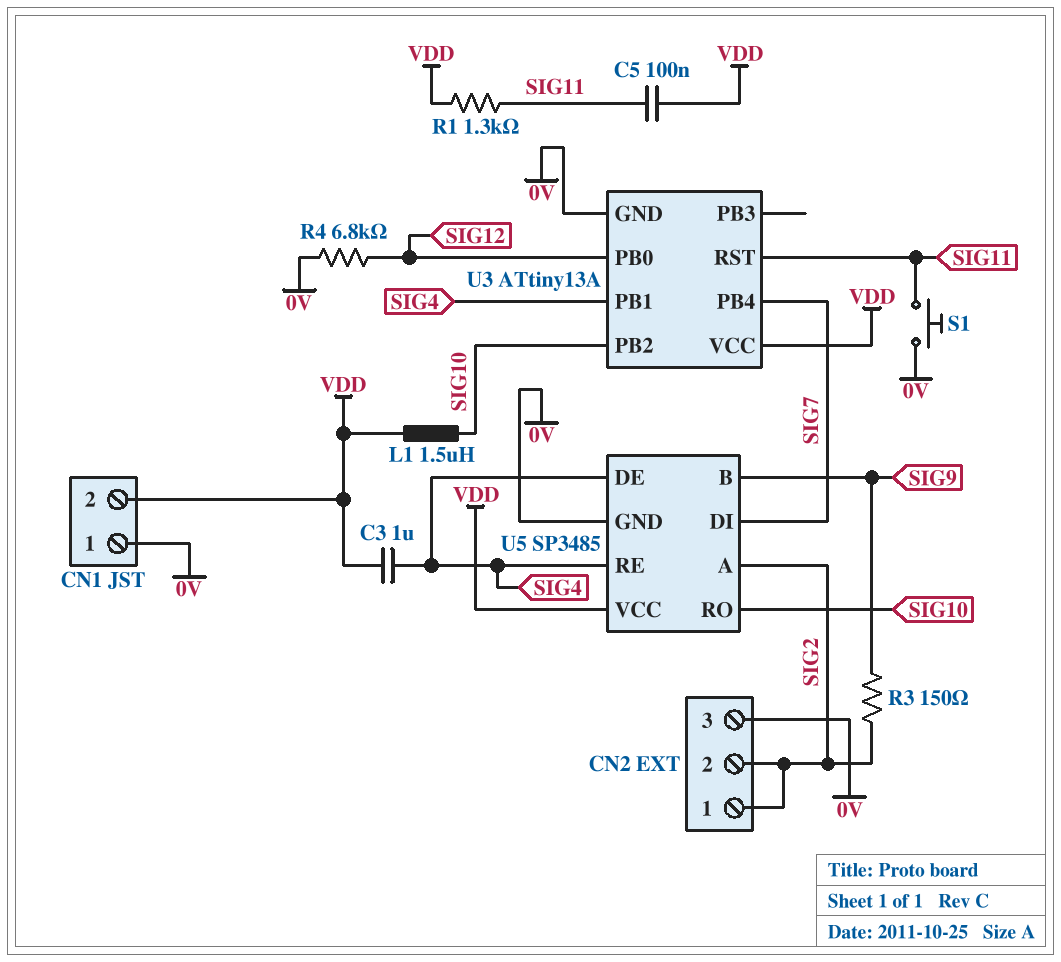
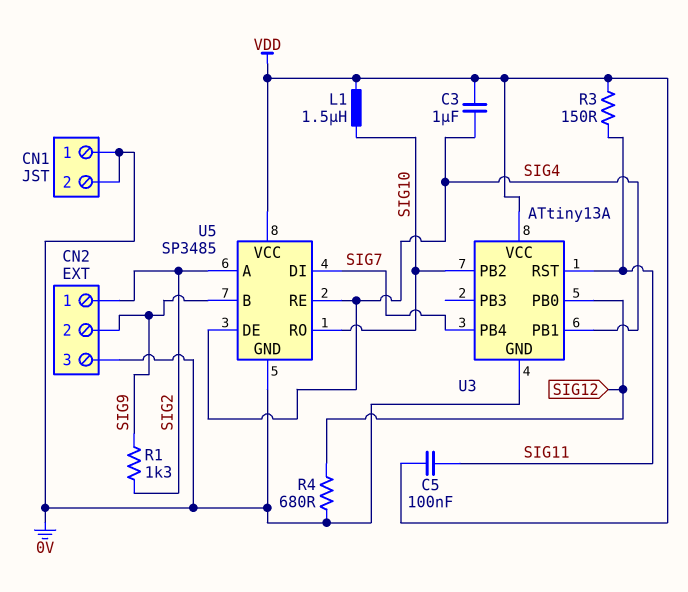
CN1 pin 2: VDD -> 0V
CN2 pin 2: SIG2 -> SIG9
R1: 1.3k (SIG11, VDD) -> 1.3k (SIG2, SIG9)
R3: 150 (SIG2, SIG9) -> 150 (SIG11, VDD)
R4: 6.8k (0V, SIG12) -> 680 (0V, SIG12)
S1: button (0V, SIG11) -> none

